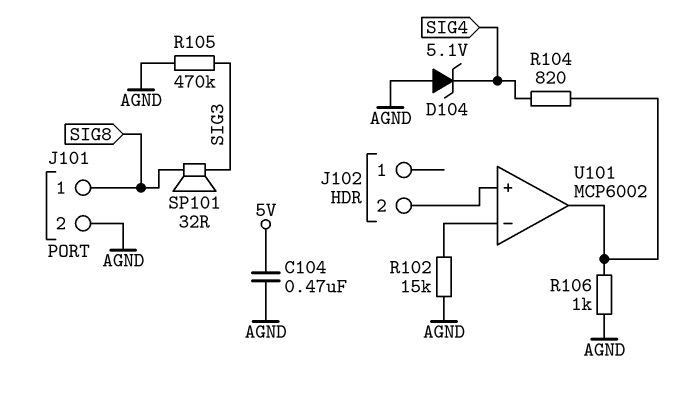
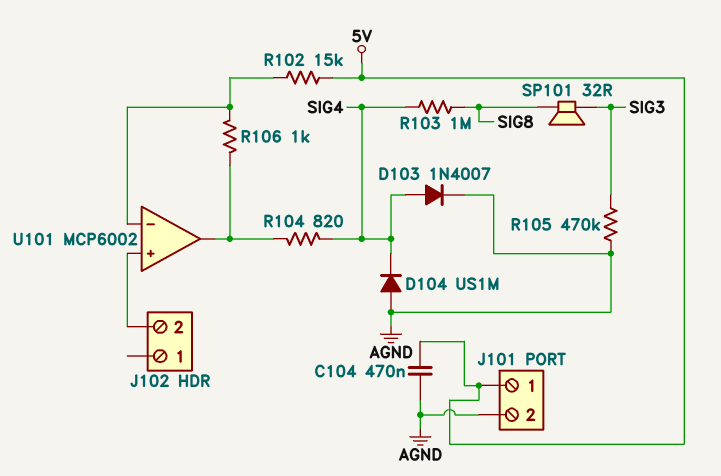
D103: none -> diode 1N4007 (A SIG4, K AGND)
D104: zener 5.1V (A AGND, K SIG4) -> diode US1M (A AGND, K SIG4)
J101 pin 1: SIG8 -> 5V
R102: 15k (AGND, U101/in-) -> 15k (5V, U101/in-)
R103: none -> 1M (SIG4, SIG8)
R106: 1k (AGND, U101/out) -> 1k (U101/in-, U101/out)

